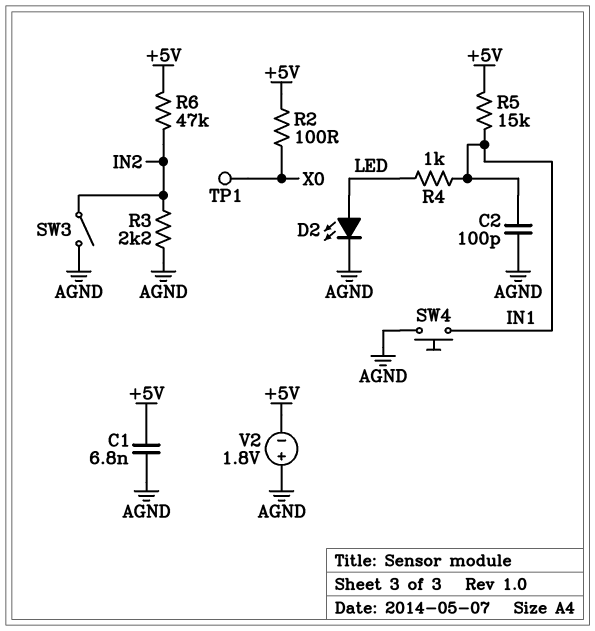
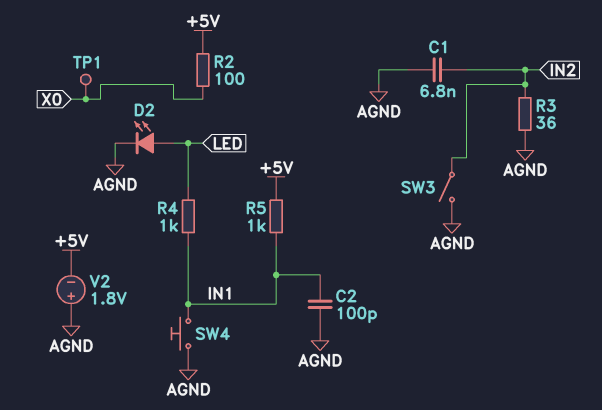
C1: 6.8nF (+5V, AGND) -> 6.8nF (AGND, IN2)
R3: 2.2k (AGND, IN2) -> 36 (AGND, IN2)
R5: 15k (+5V, IN1) -> 1k (+5V, IN1)
R6: 47k (+5V, IN2) -> none

